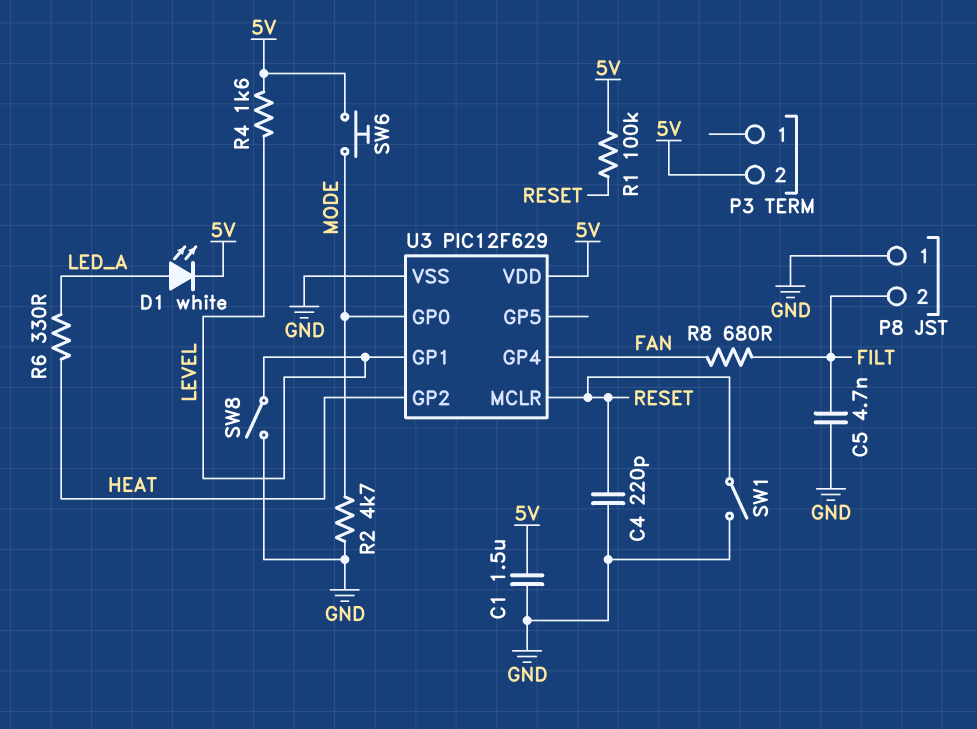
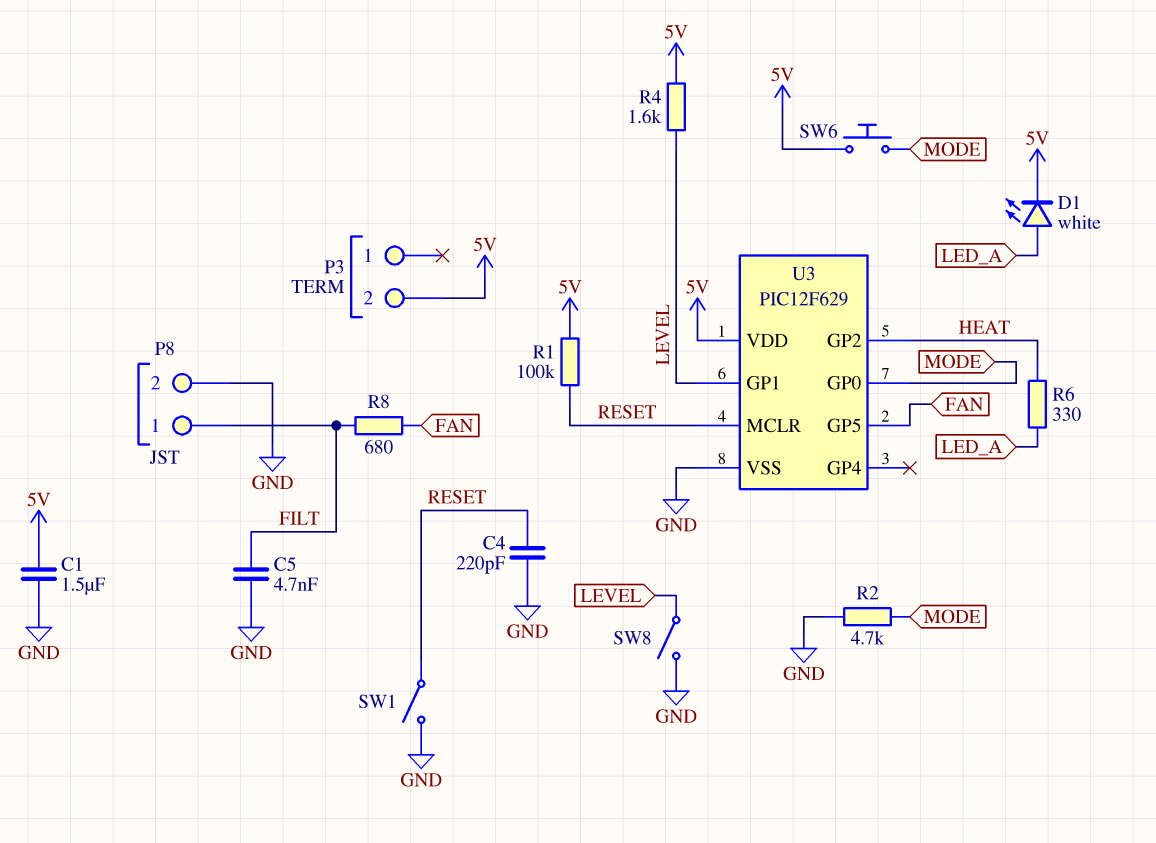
P8 pin 1: GND -> FILT
P8 pin 2: FILT -> GND
U3 pin GP4: FAN -> none
U3 pin GP5: none -> FAN

